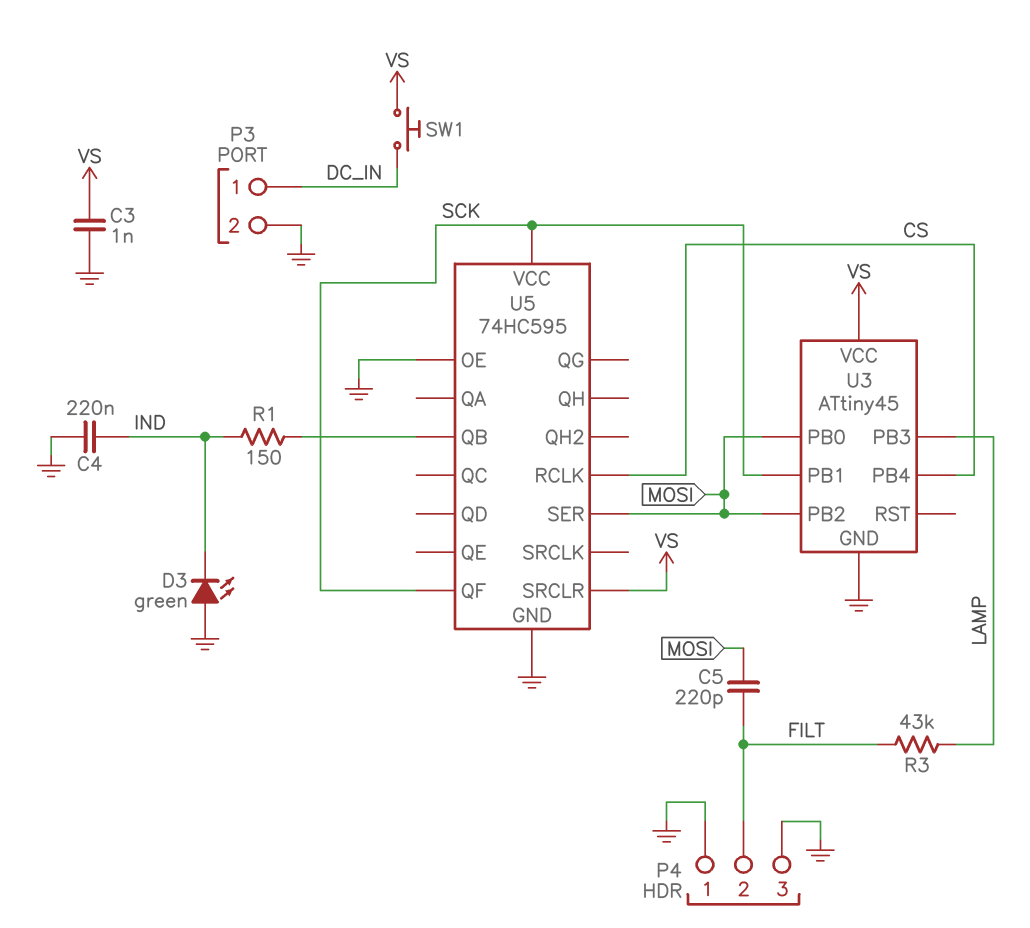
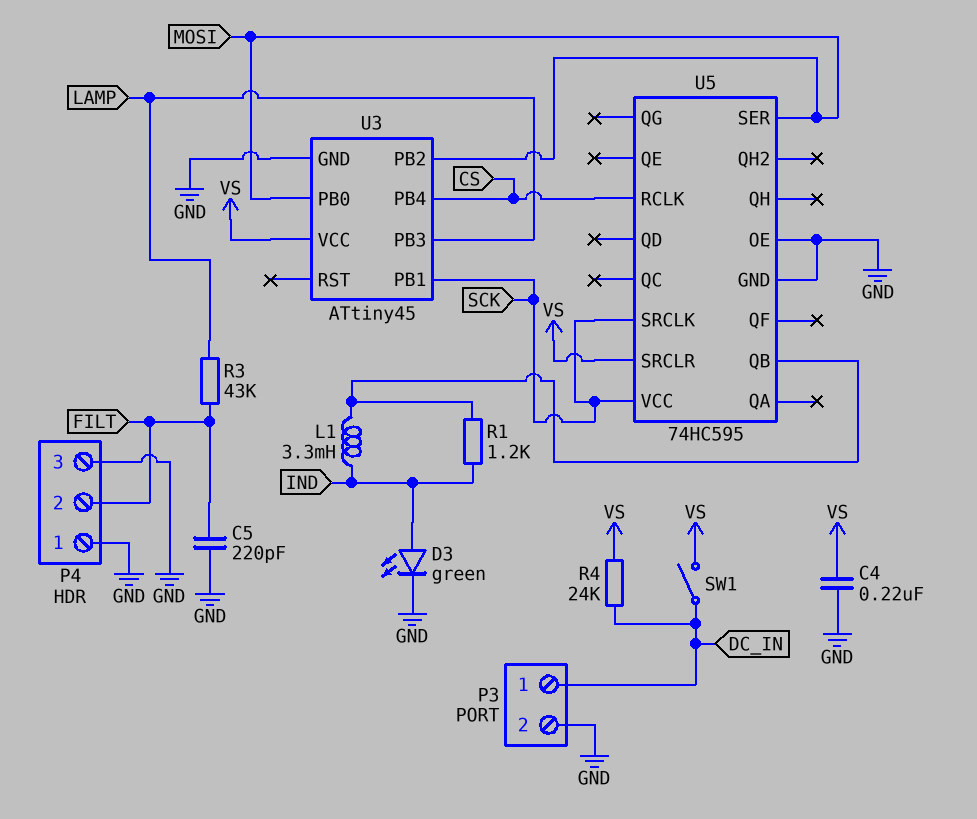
C3: 1nF (GND, VS) -> none
C4: 220nF (GND, IND) -> 220nF (GND, VS)
C5: 220pF (FILT, MOSI) -> 220pF (FILT, GND)
D3: LED green (A GND, K IND) -> LED green (A IND, K GND)
L1: none -> 3.3mH (IND, U5/QB)
R1: 150 (IND, U5/QB) -> 1.2k (IND, U5/QB)
R4: none -> 24k (DC_IN, VS)
SW1: button (DC_IN, VS) -> switch (DC_IN, VS)
U5 pin QF: SCK -> none
U5 pin SRCLK: none -> SCK

